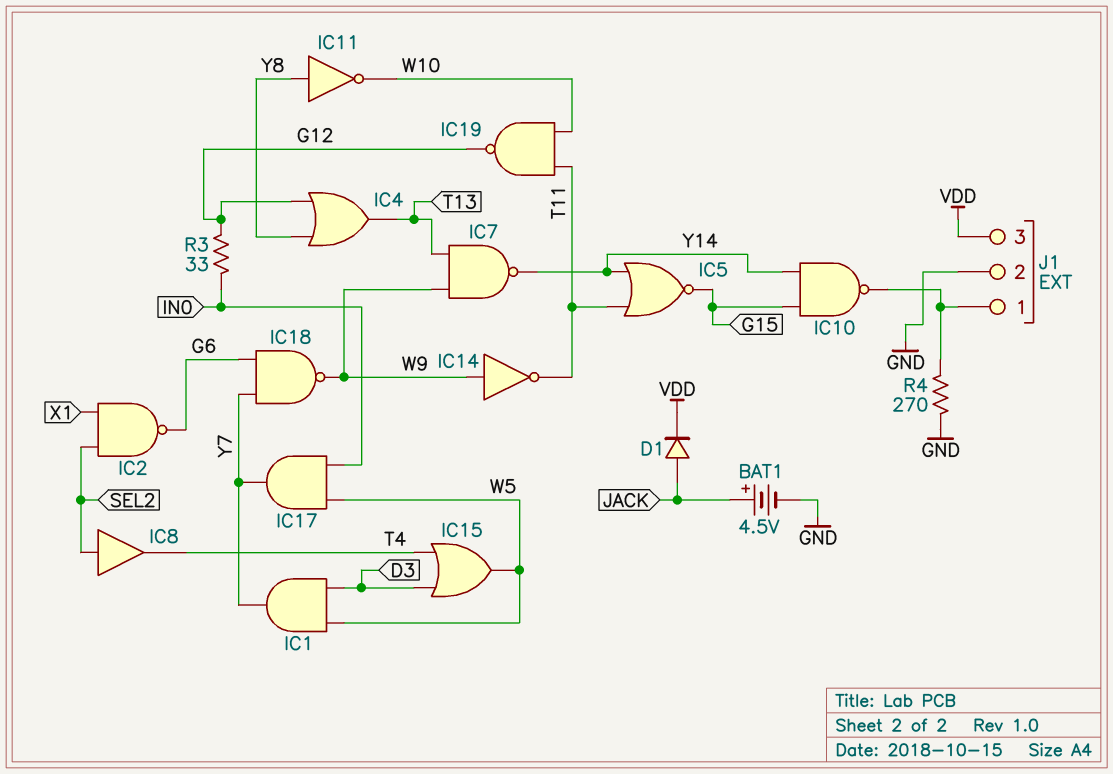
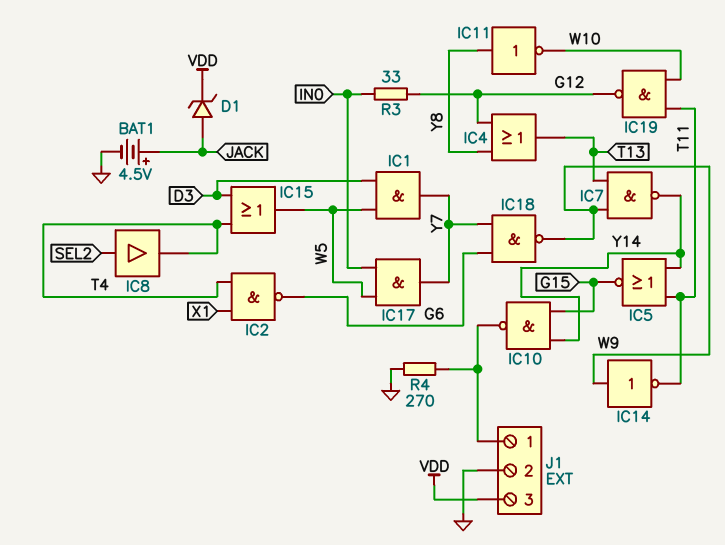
D1: diode (A JACK, K VDD) -> zener (A JACK, K VDD)
IC2: NAND (in SEL2, in X1, out G6) -> NAND (in T4, in X1, out G6)

